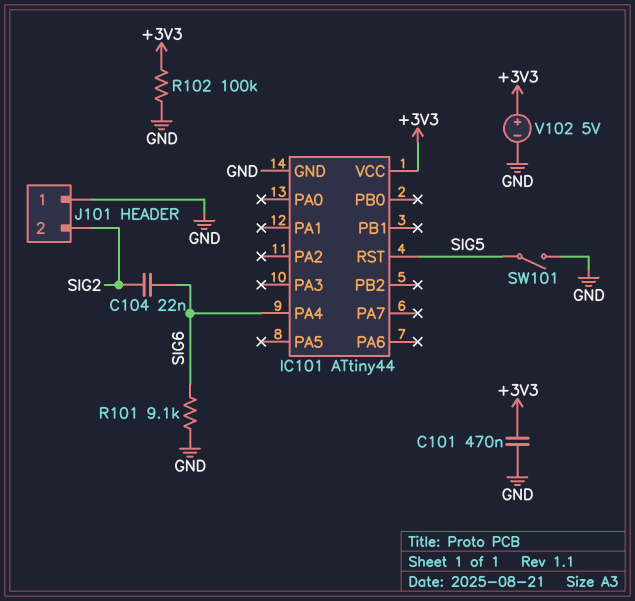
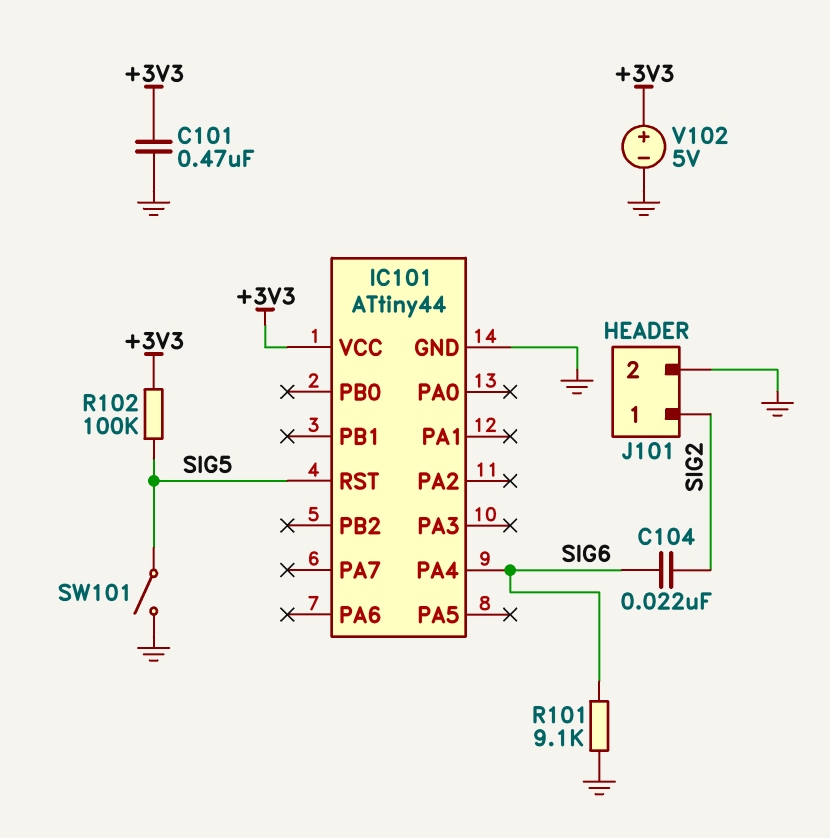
J101 pin 1: GND -> SIG2
J101 pin 2: SIG2 -> GND
R102: 100k (+3V3, GND) -> 100k (+3V3, SIG5)

